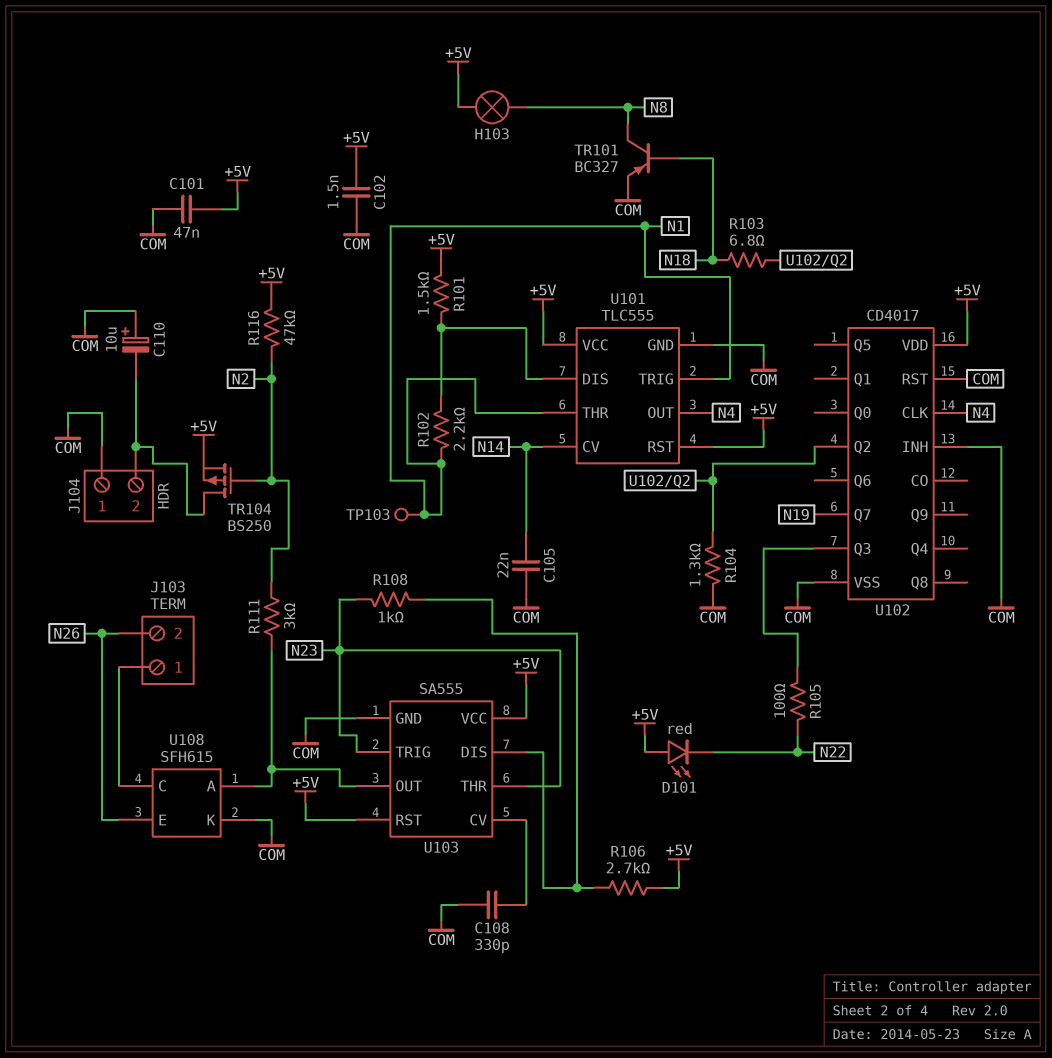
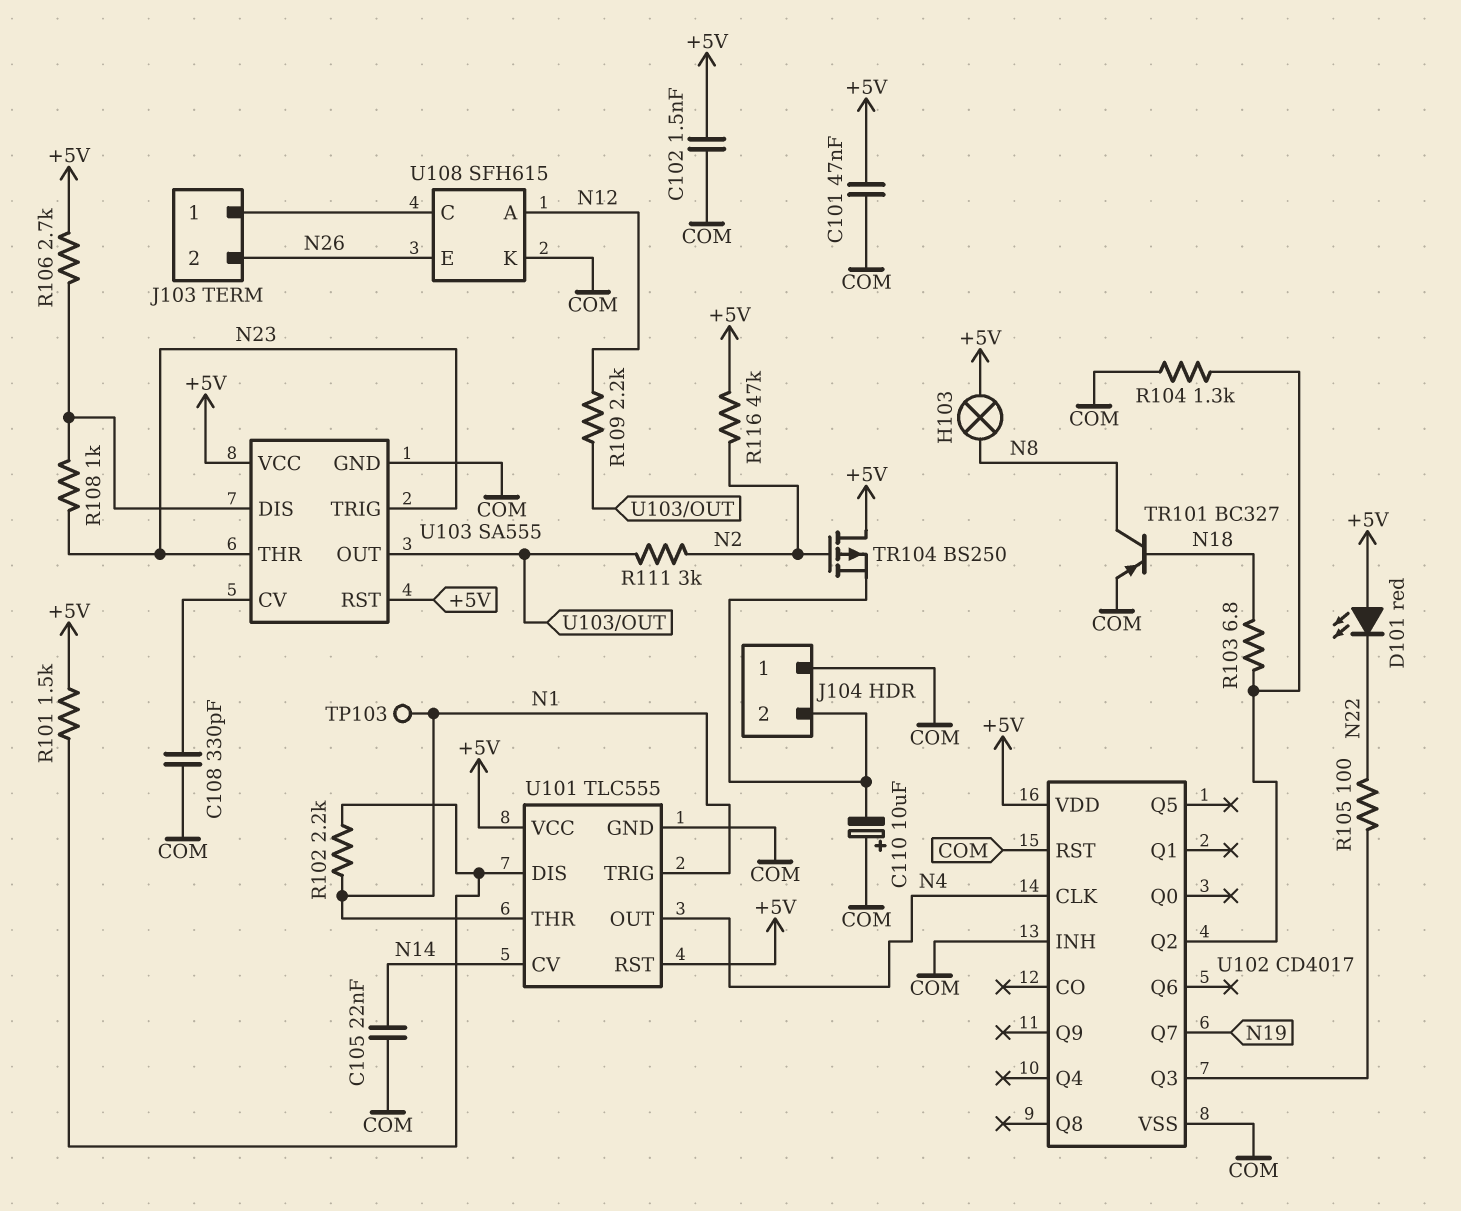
R109: none -> 2.2k (N12, U103/OUT)
TR104: PMOS BS250 (G N2, D J104/2, S +5V) -> PMOS BS250 (G N2, D +5V, S J104/2)
U108 pin A: U103/OUT -> N12

